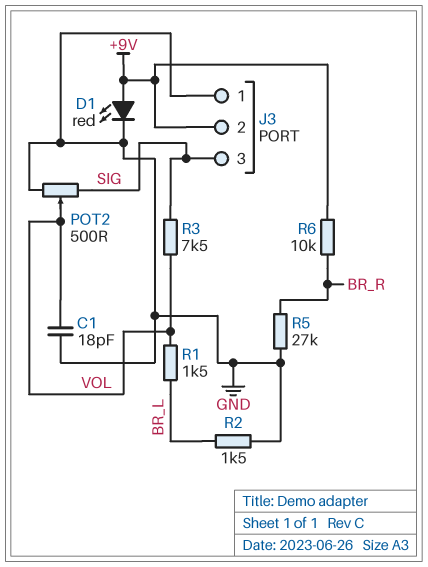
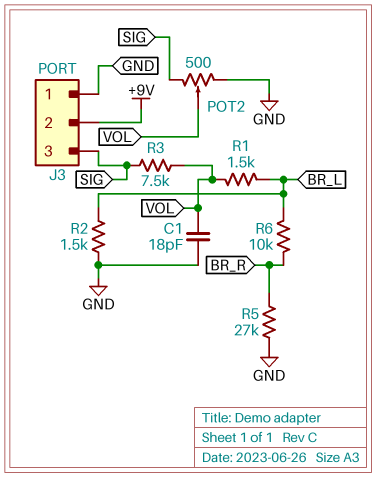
D1: LED red (A +9V, K GND) -> none
R6: 10k (+9V, BR_R) -> 10k (BR_L, BR_R)

